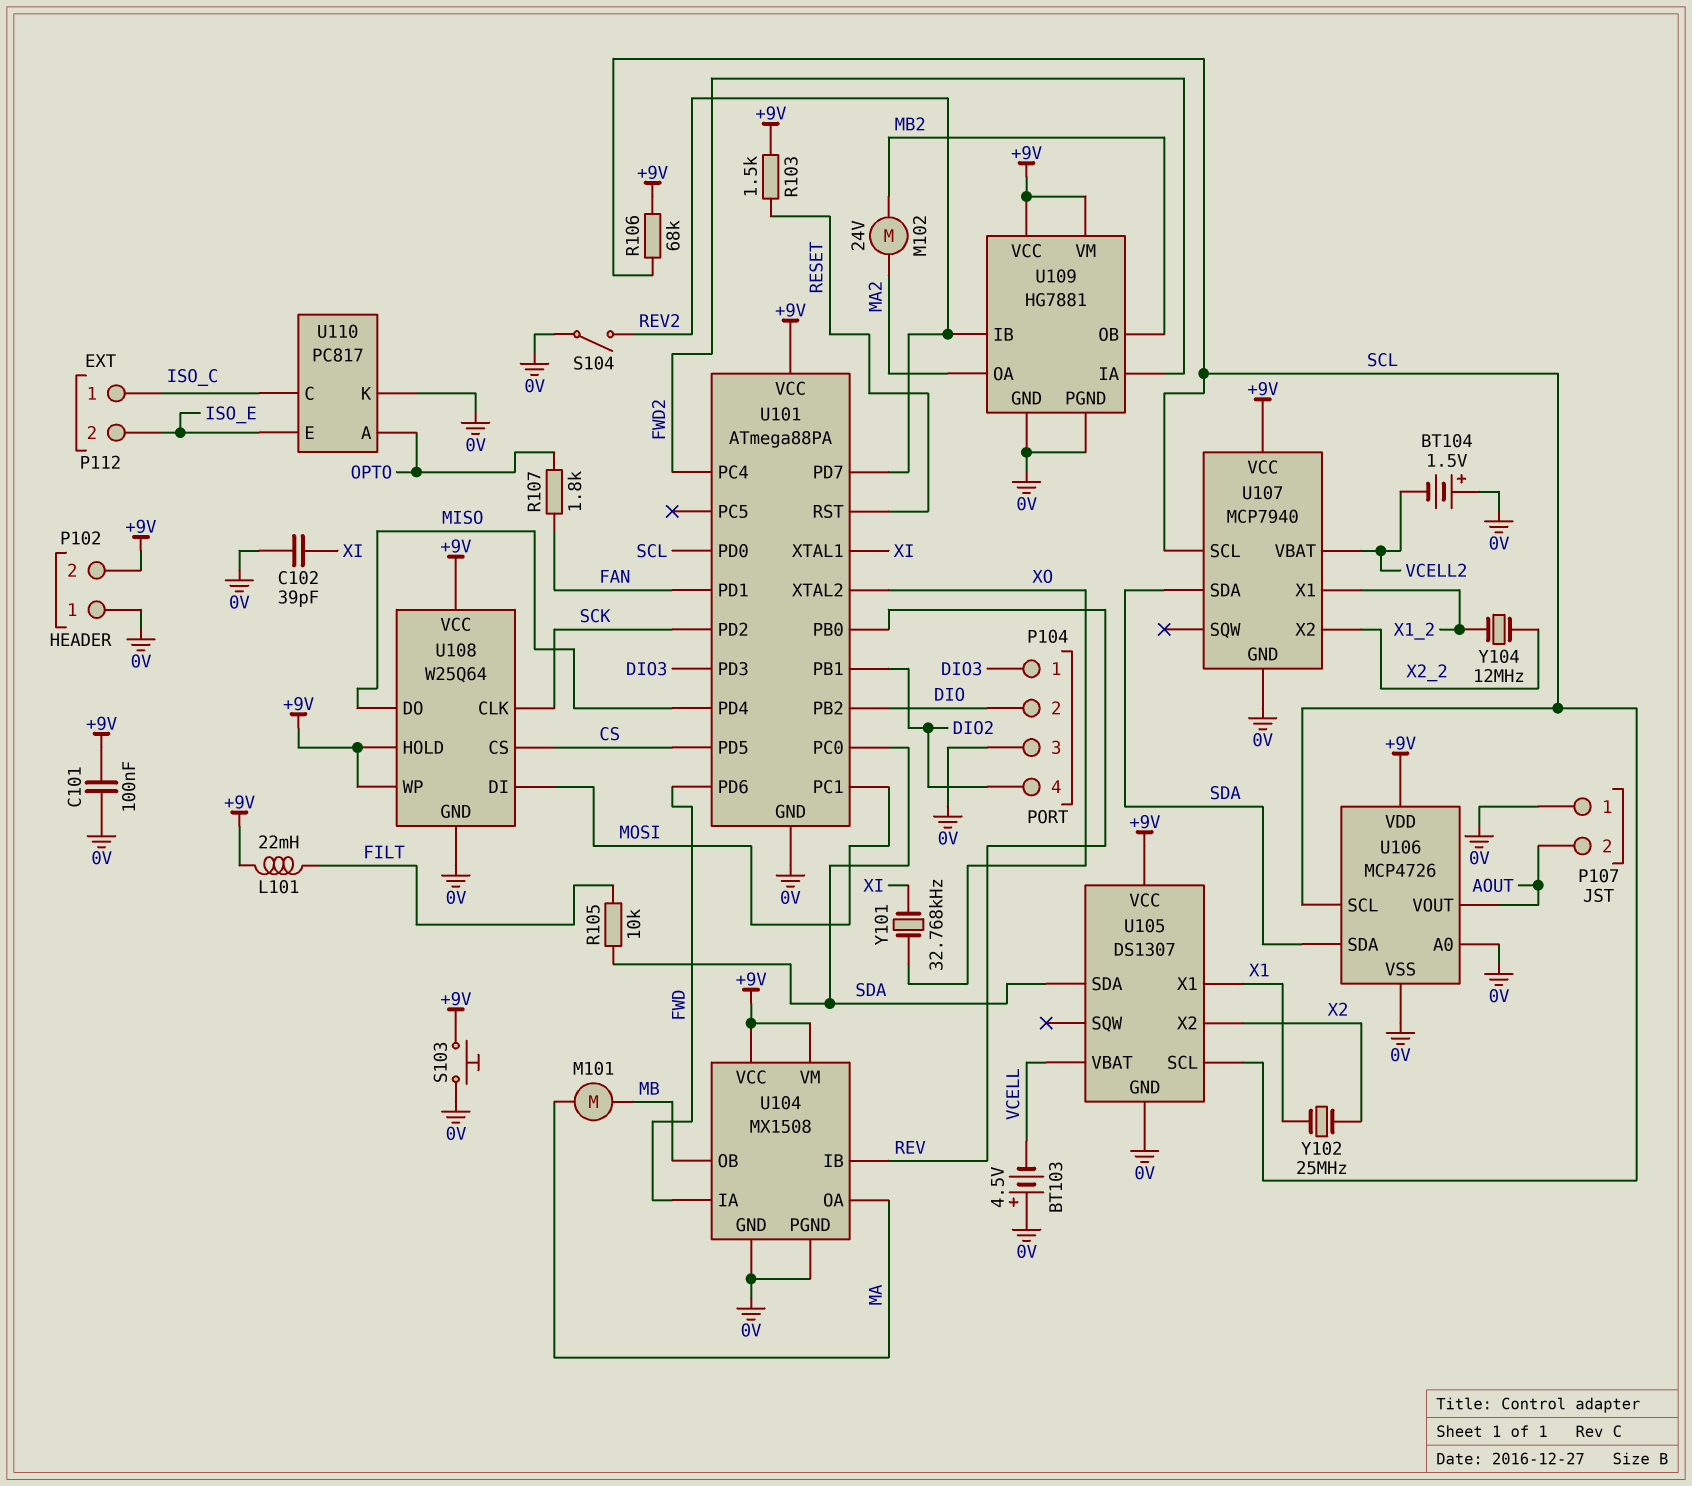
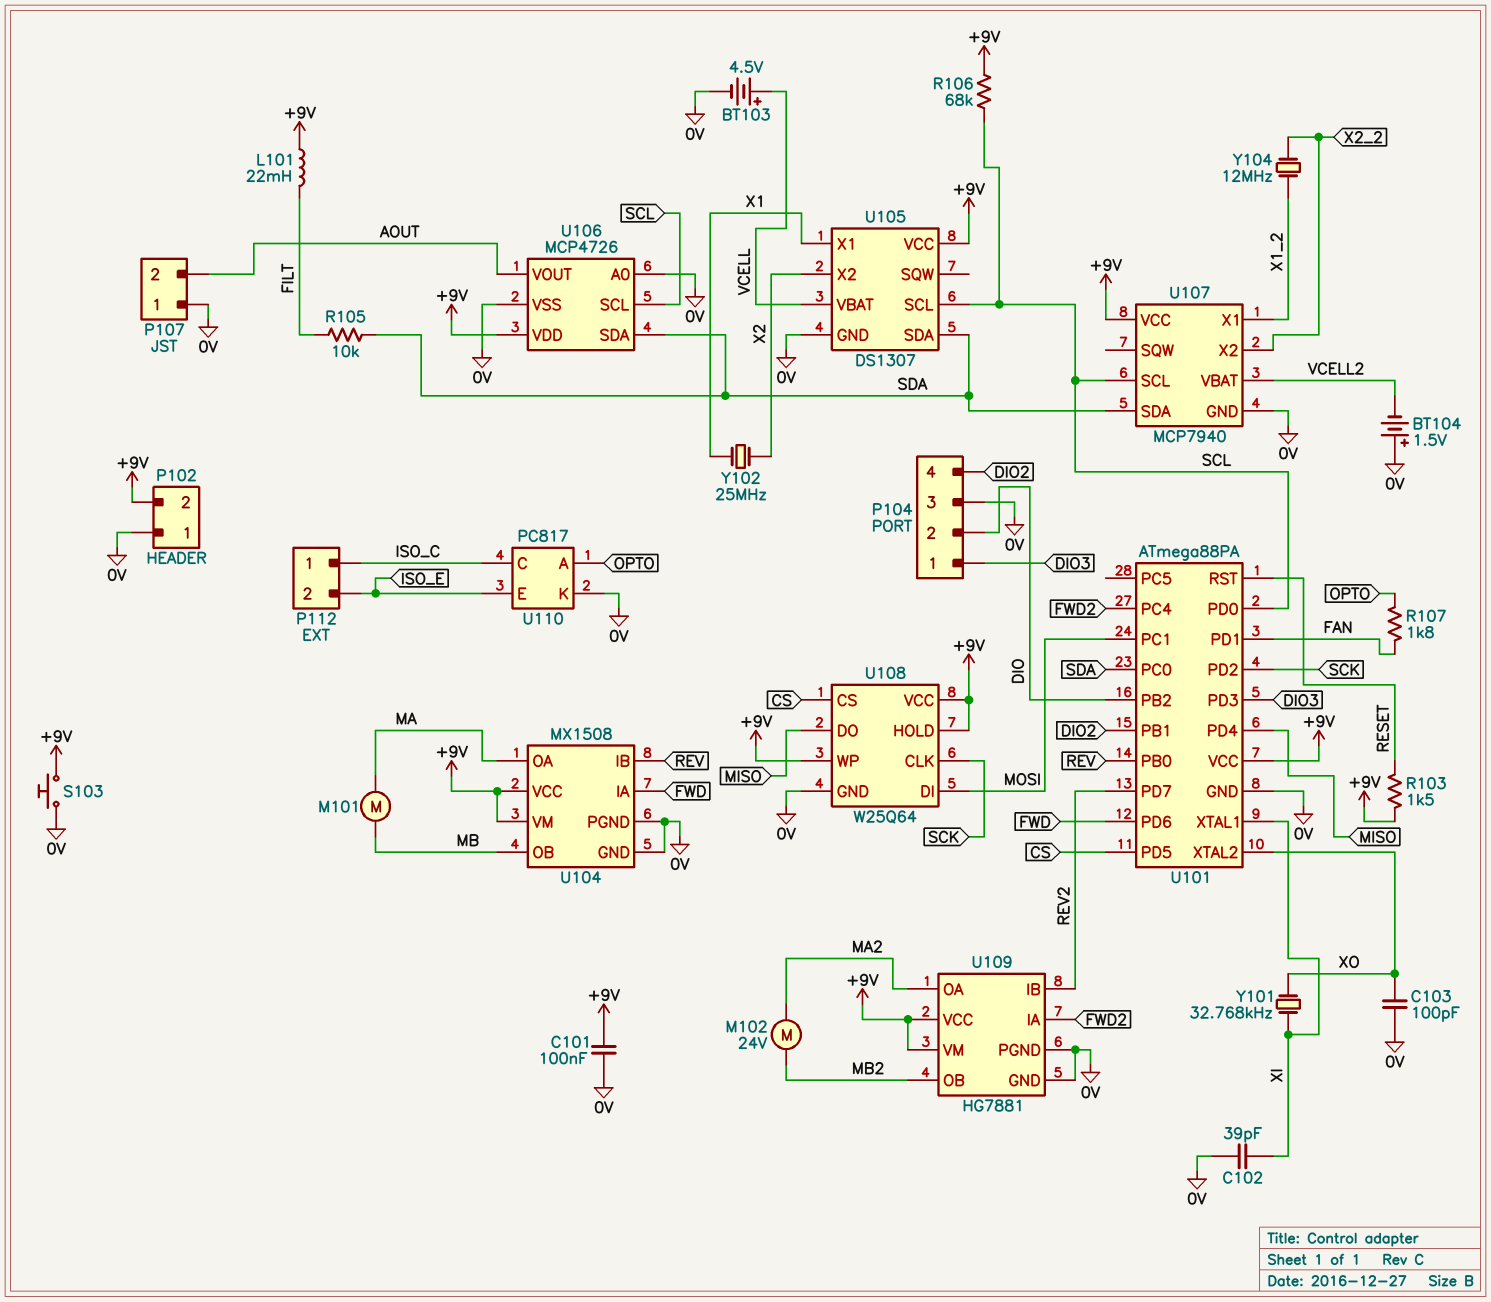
BT103: 4.5V (plus 0V, minus VCELL) -> 4.5V (plus VCELL, minus 0V)
C103: none -> 100pF (0V, XO)
S104: switch (0V, REV2) -> none

